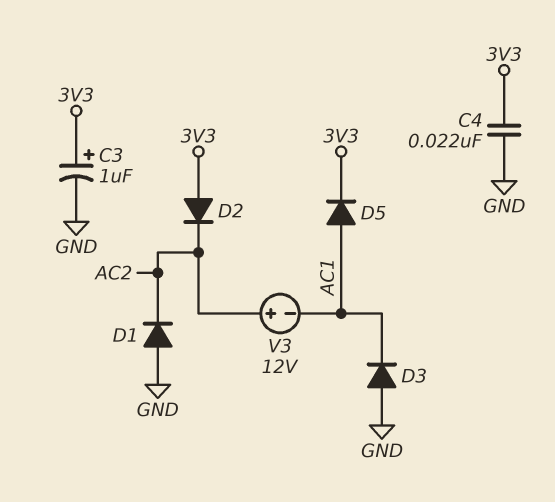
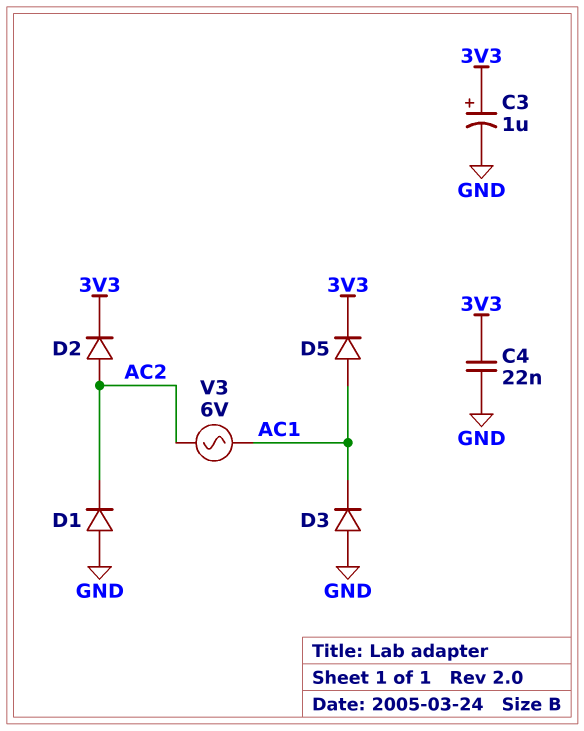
D2: diode (A 3V3, K AC2) -> diode (A AC2, K 3V3)
V3: 12V (plus AC2, minus AC1) -> AC 6V (AC1, AC2)

